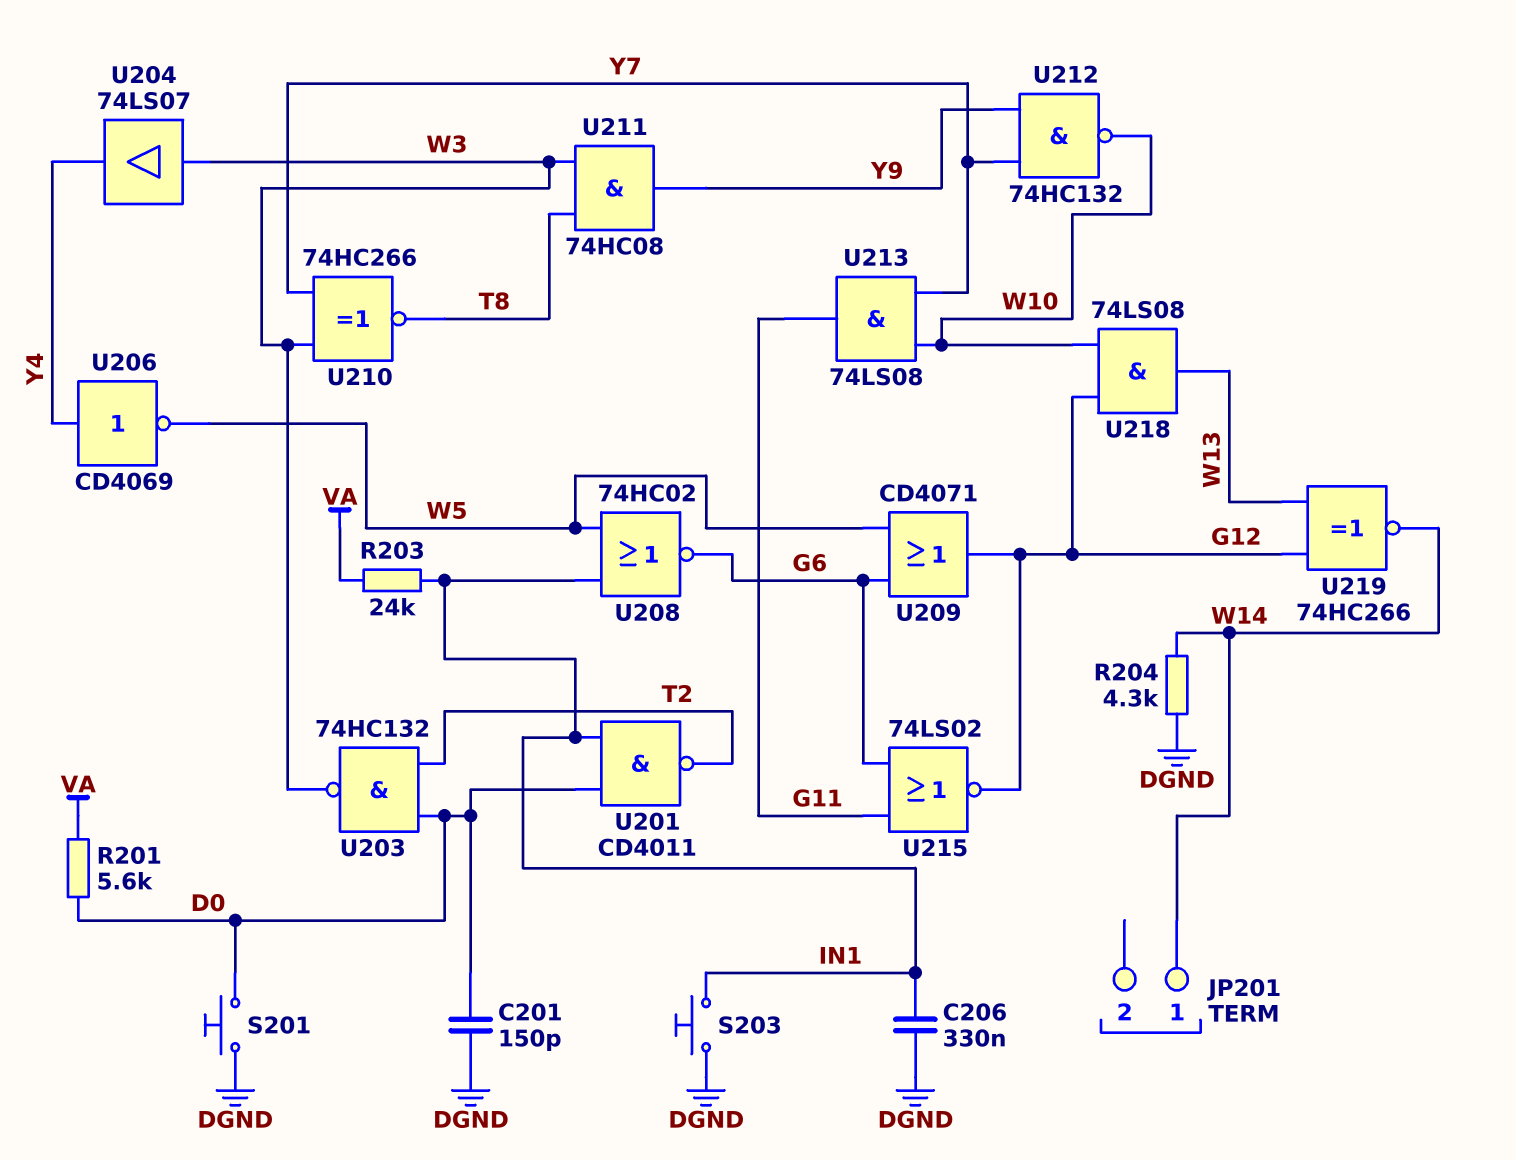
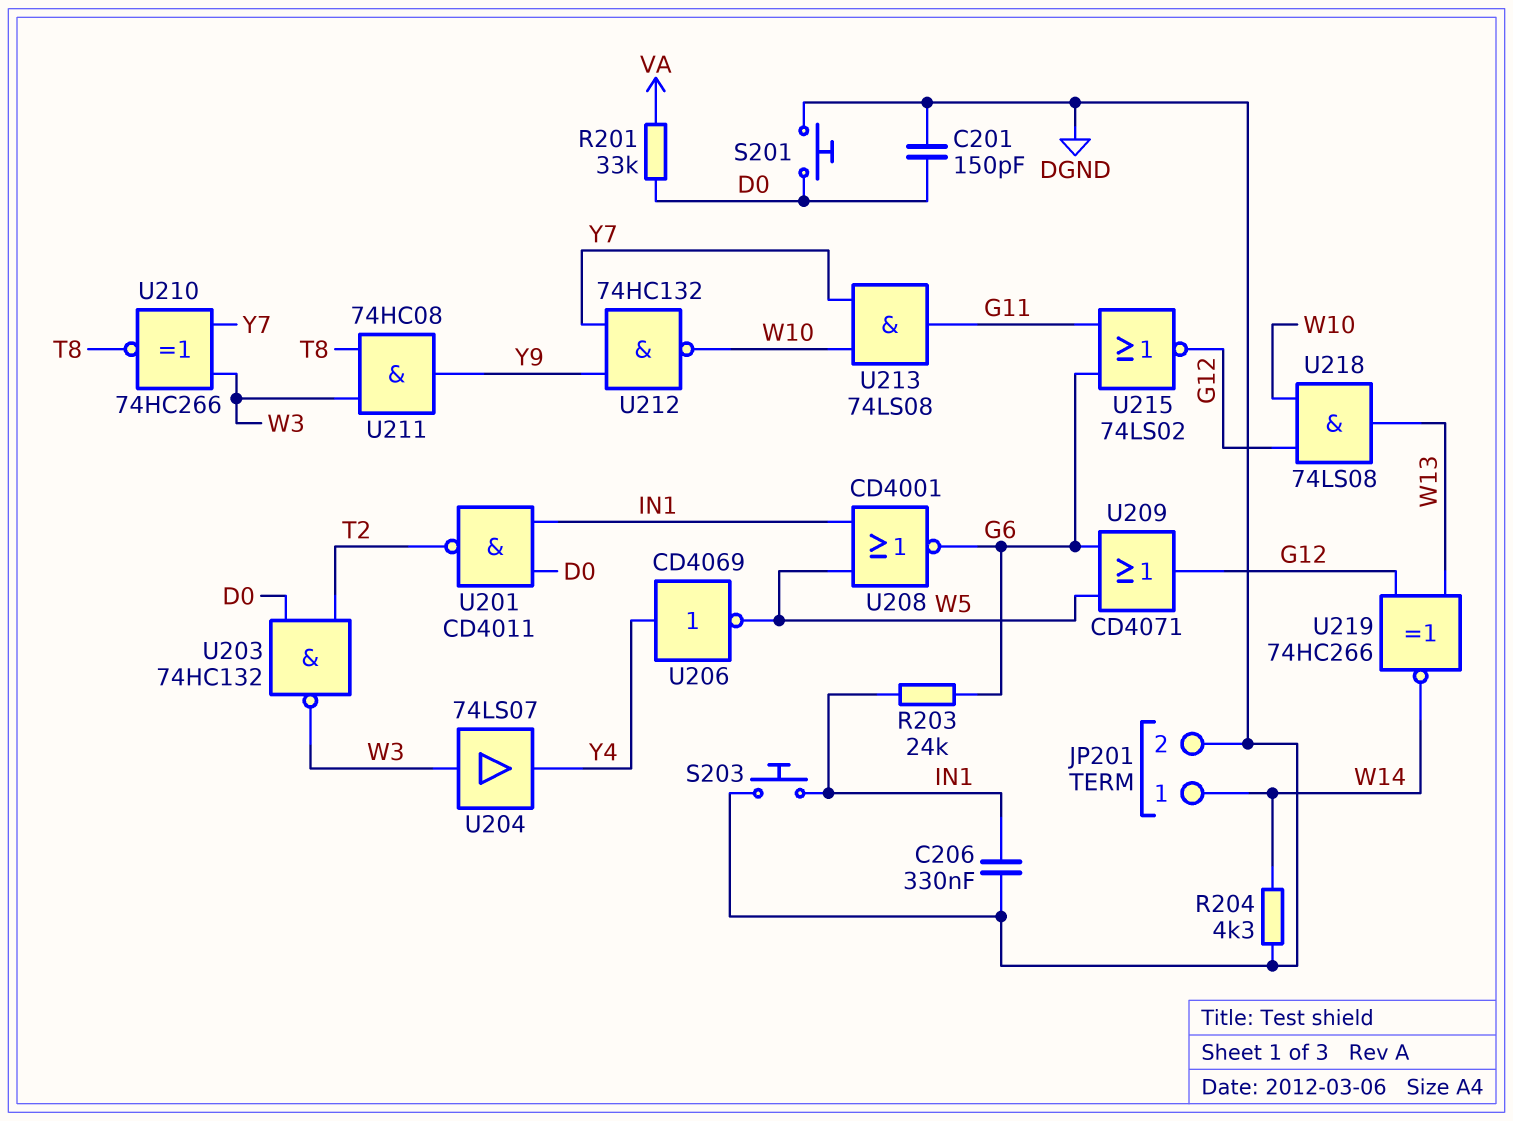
JP201 pin 2: none -> DGND
R201: 5.6k (D0, VA) -> 33k (D0, VA)
R203: 24k (IN1, VA) -> 24k (G6, IN1)
U208: NOR 74HC02 (in IN1, in W5, out G6) -> NOR CD4001 (in IN1, in W5, out G6)

